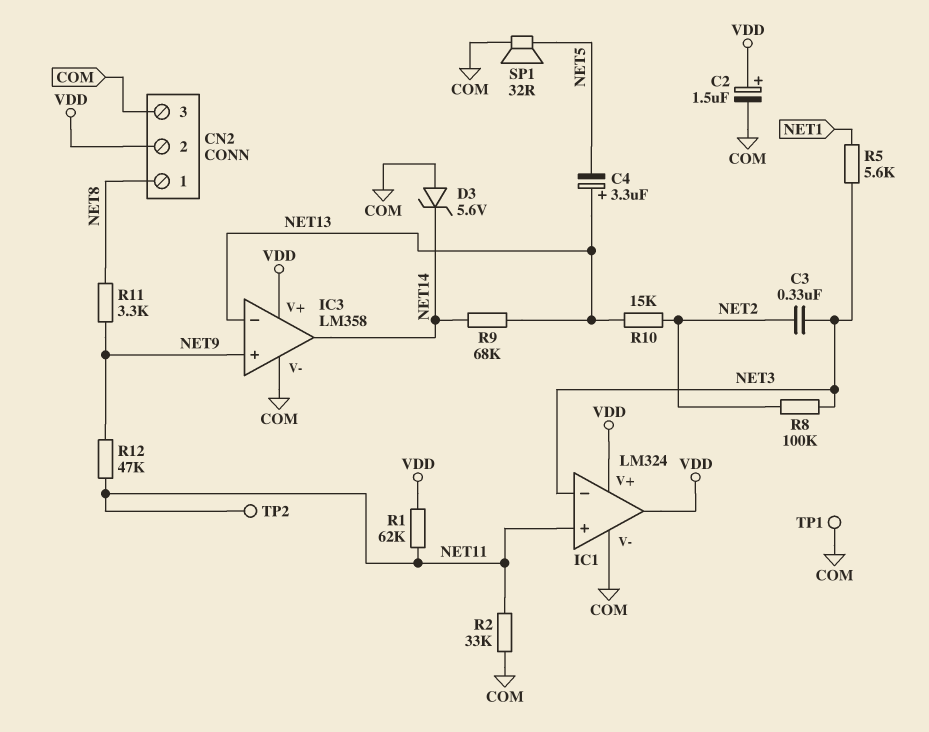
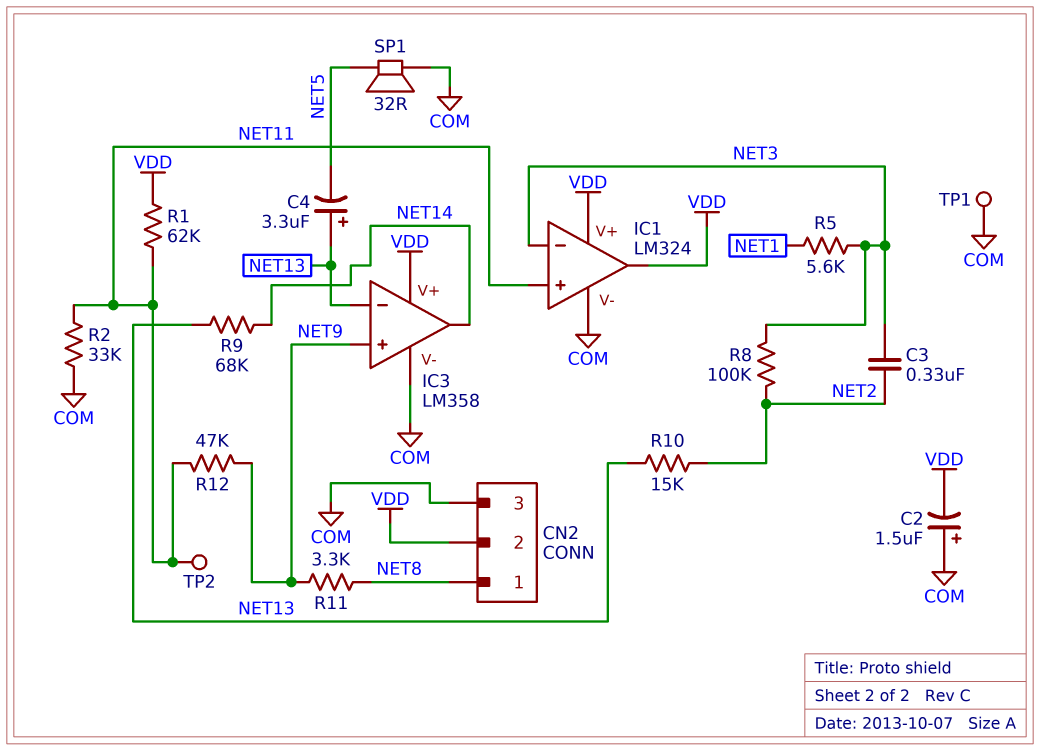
C2: 1.5uF (plus VDD, minus COM) -> 1.5uF (plus COM, minus VDD)
D3: zener 5.6V (A COM, K NET14) -> none

